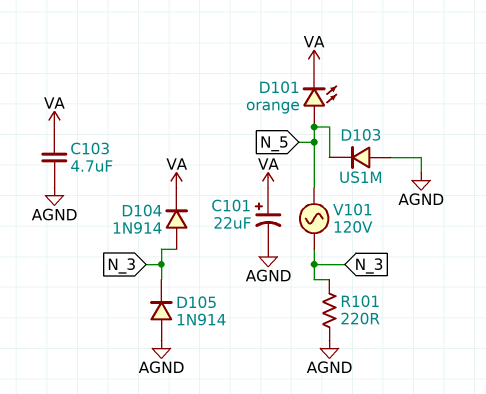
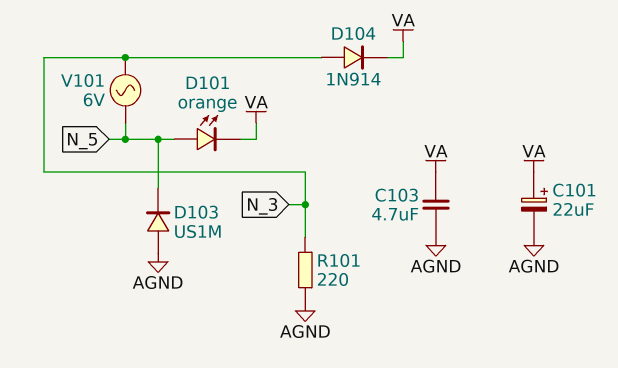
D105: diode 1N914 (A AGND, K N_3) -> none
V101: AC 120V (N_3, N_5) -> AC 6V (N_3, N_5)

